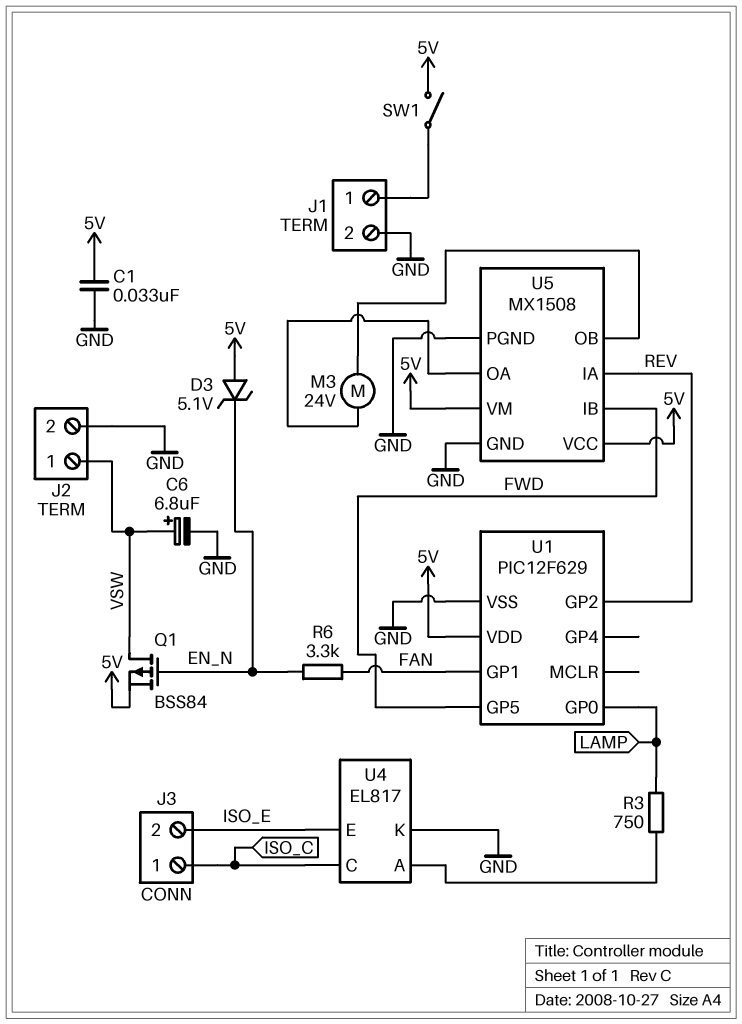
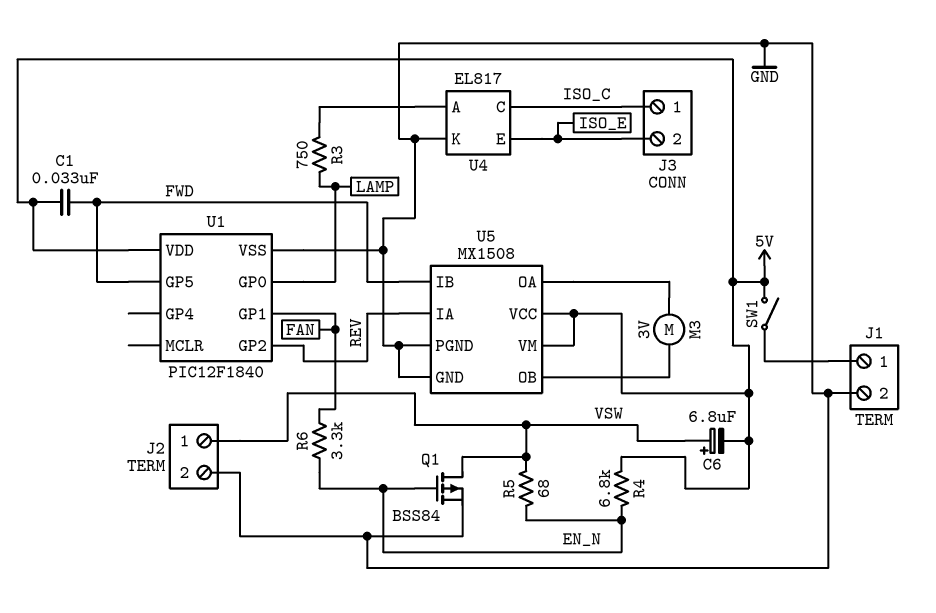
C1: 33nF (5V, GND) -> 33nF (5V, FWD)
C6: 6.8uF (plus VSW, minus GND) -> 6.8uF (plus VSW, minus 5V)
D3: zener 5.1V (A 5V, K EN_N) -> none
M3: motor 24V (U5/OA, U5/OB) -> motor 3V (U5/OA, U5/OB)
Q1: PMOS BSS84 (G EN_N, D VSW, S 5V) -> PMOS BSS84 (G EN_N, D VSW, S GND)
R4: none -> 6.8k (5V, EN_N)
R5: none -> 68 (EN_N, VSW)
U1: PIC12F629 -> PIC12F1840

